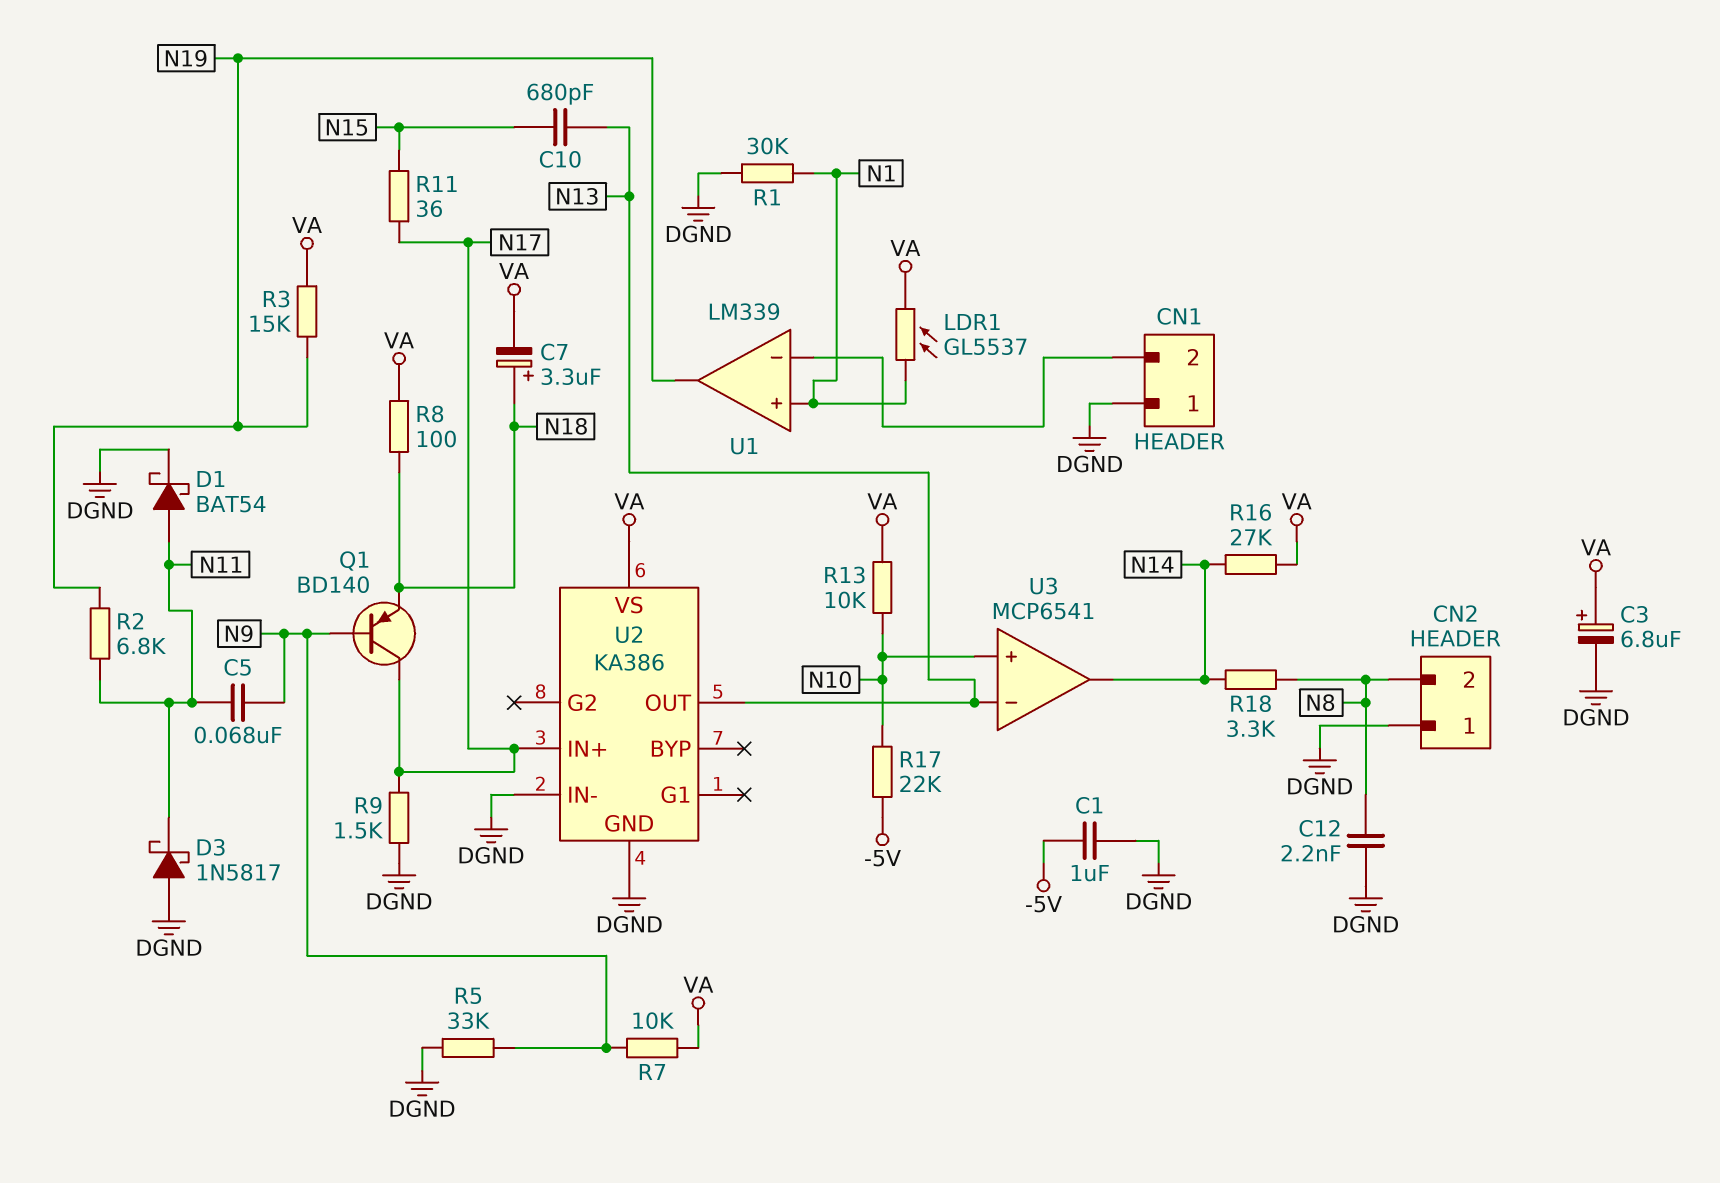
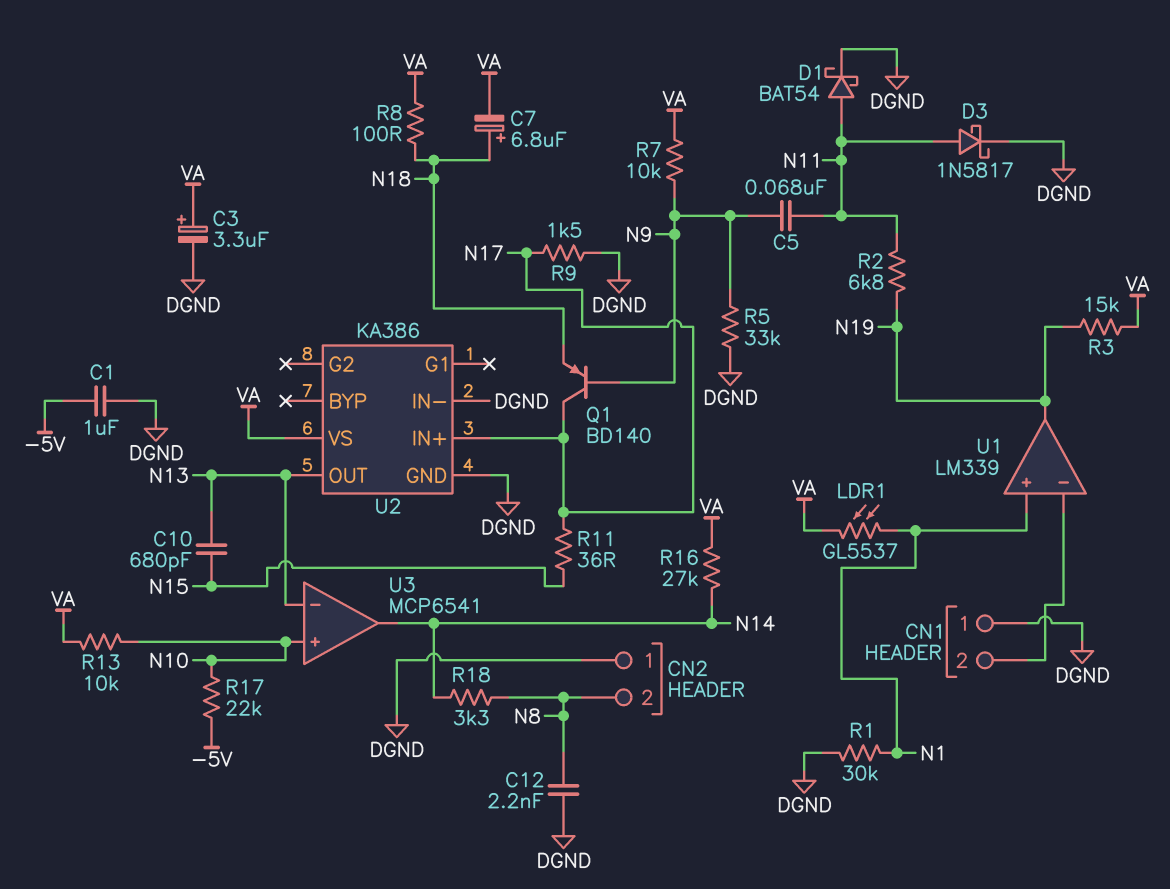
C3: 6.8uF (plus VA, minus DGND) -> 3.3uF (plus VA, minus DGND)
C7: 3.3uF (plus N18, minus VA) -> 6.8uF (plus N18, minus VA)
D3: schottky 1N5817 (A DGND, K N11) -> schottky 1N5817 (A N11, K DGND)

